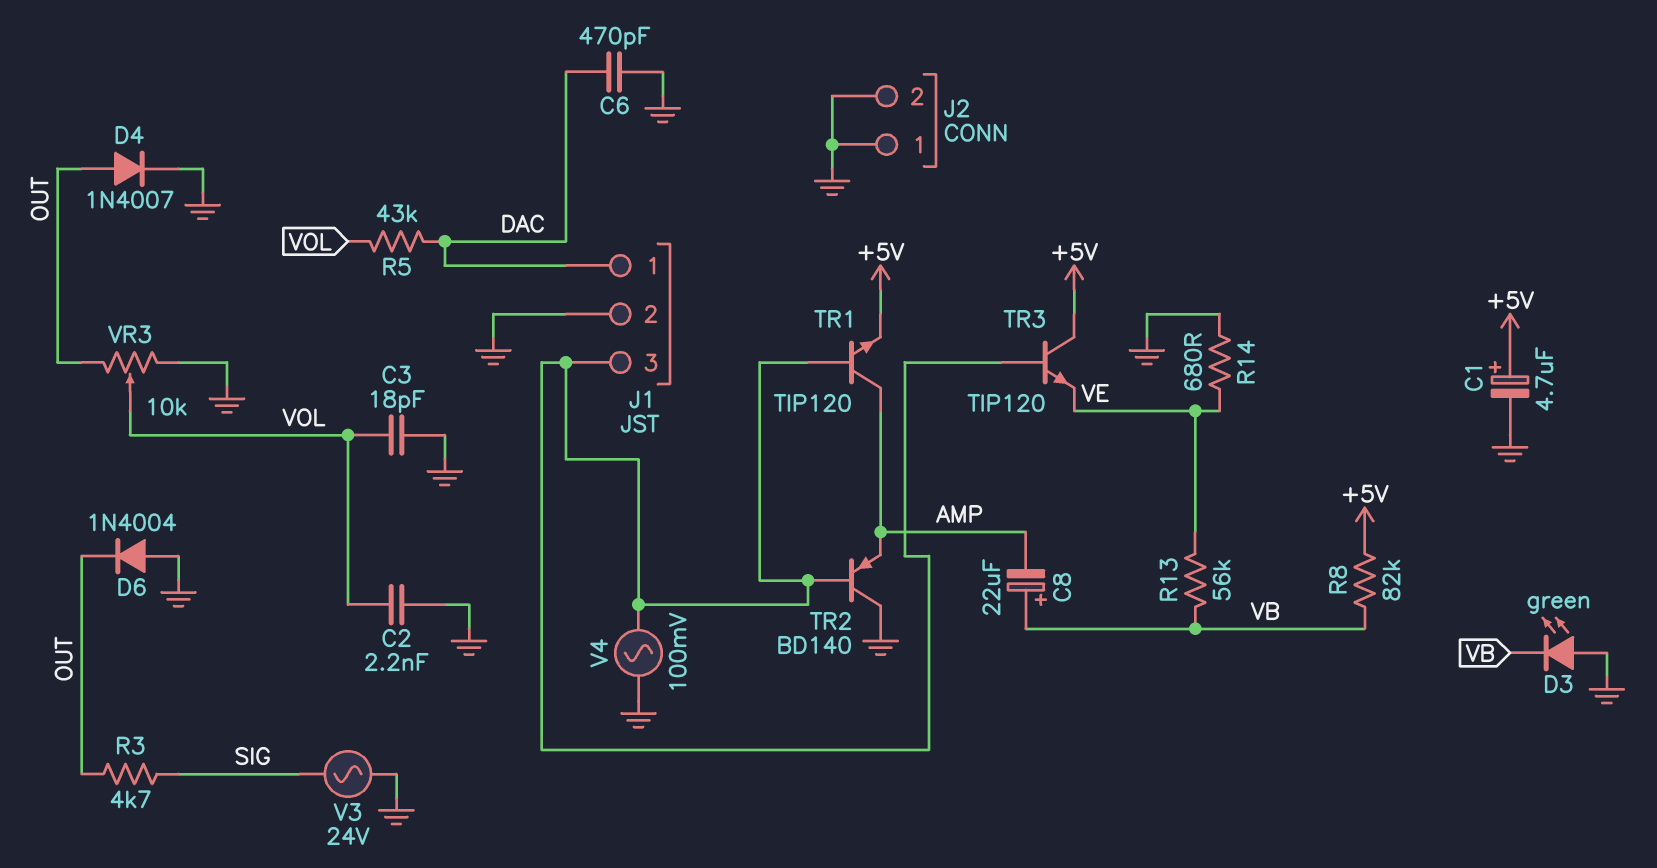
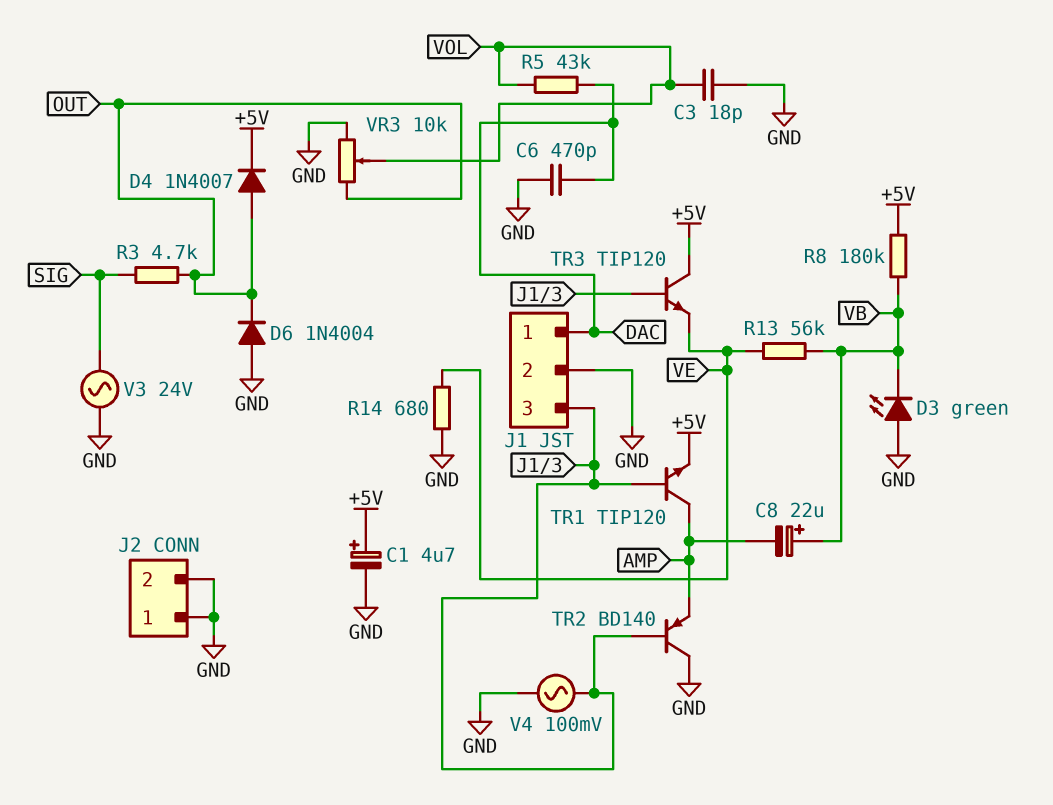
C2: 2.2nF (GND, VOL) -> none
D4: diode 1N4007 (A OUT, K GND) -> diode 1N4007 (A OUT, K +5V)
R8: 82k (+5V, VB) -> 180k (+5V, VB)

